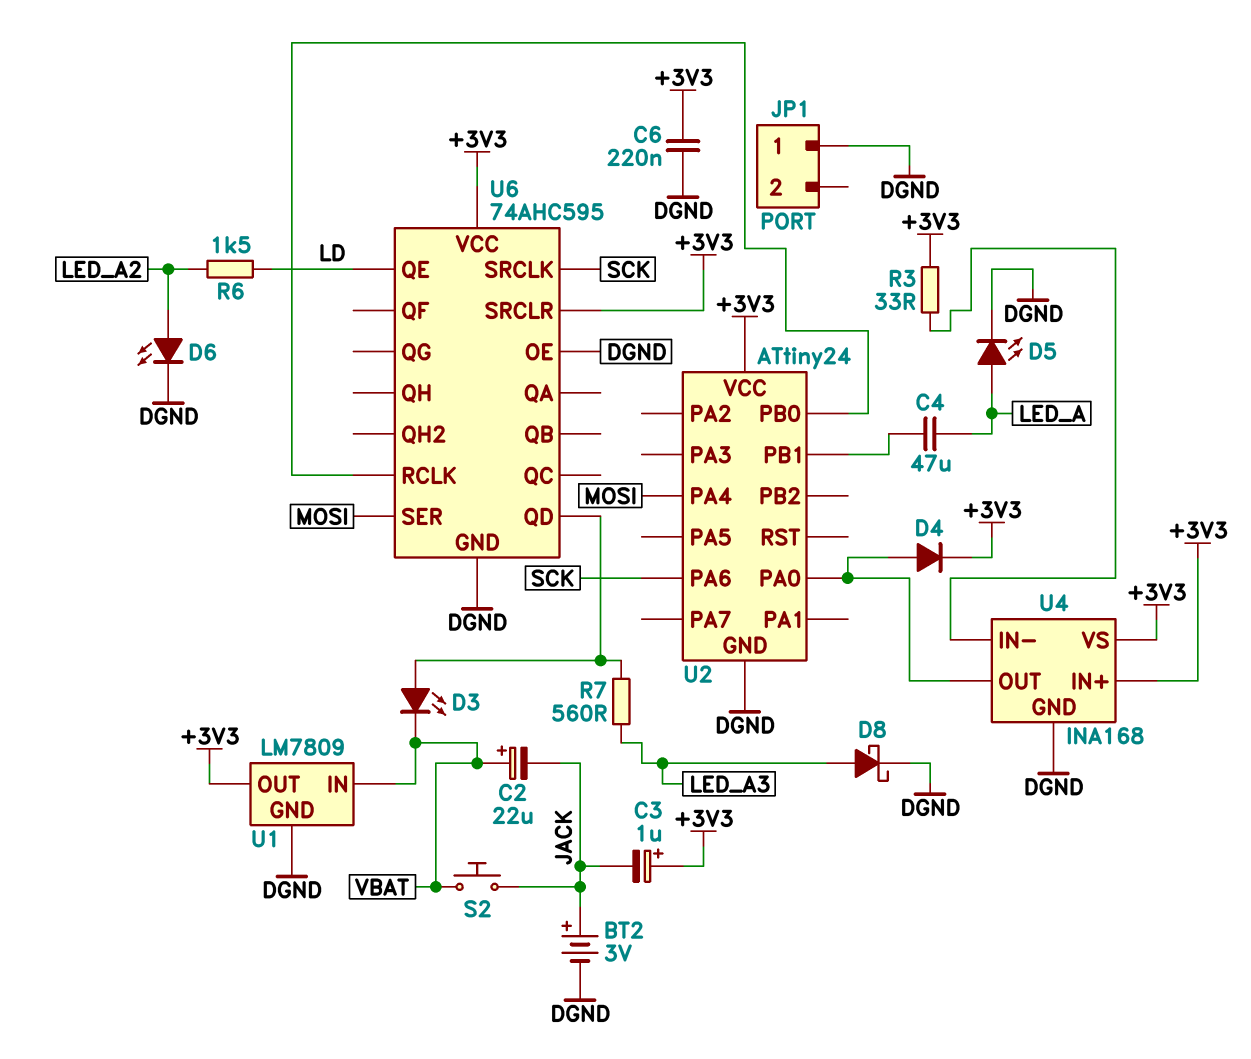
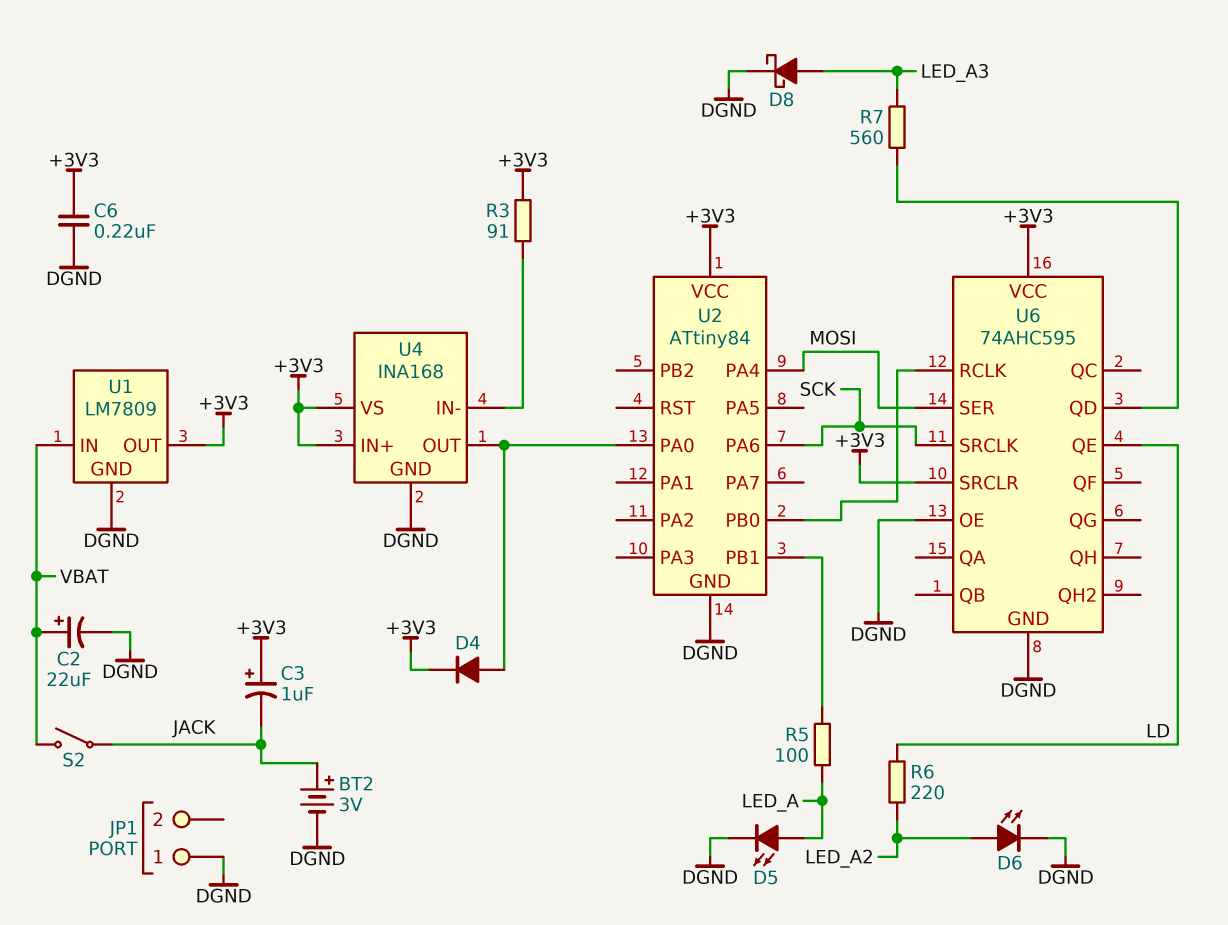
C2: 22uF (plus VBAT, minus JACK) -> 22uF (plus VBAT, minus DGND)
C4: 47uF (LED_A, U2/PB1) -> none
D3: LED (A U6/QD, K VBAT) -> none
R3: 33 (+3V3, U4/IN-) -> 91 (+3V3, U4/IN-)
R5: none -> 100 (LED_A, U2/PB1)
R6: 1.5k (LD, LED_A2) -> 220 (LD, LED_A2)
S2: button (JACK, VBAT) -> switch (JACK, VBAT)
U2: ATtiny24 -> ATtiny84

